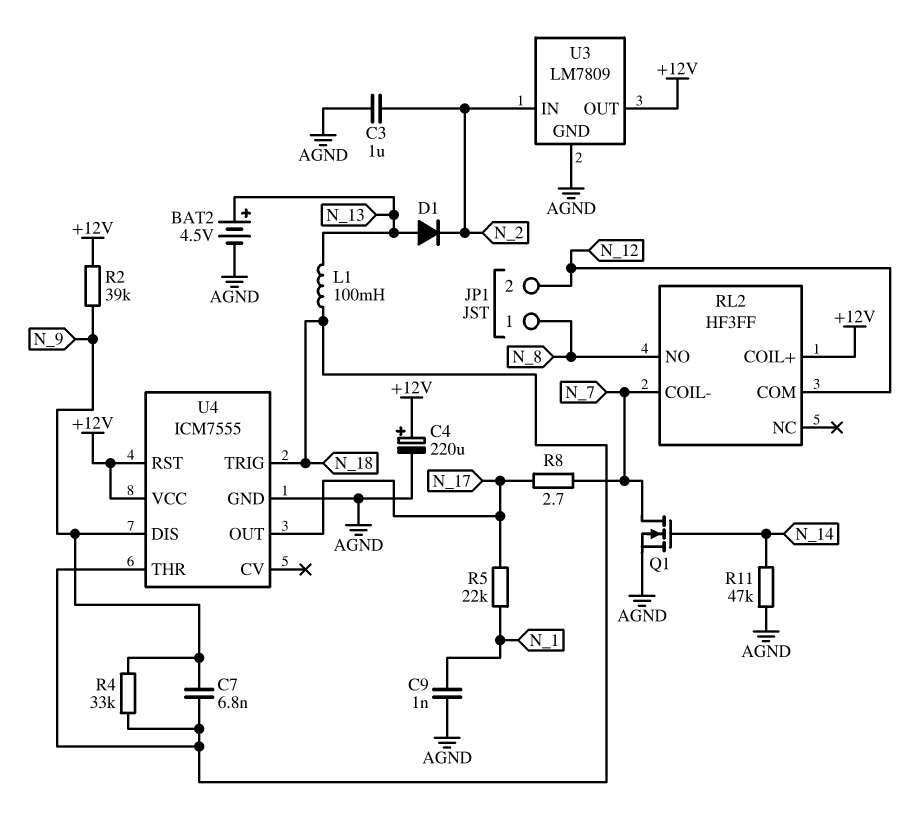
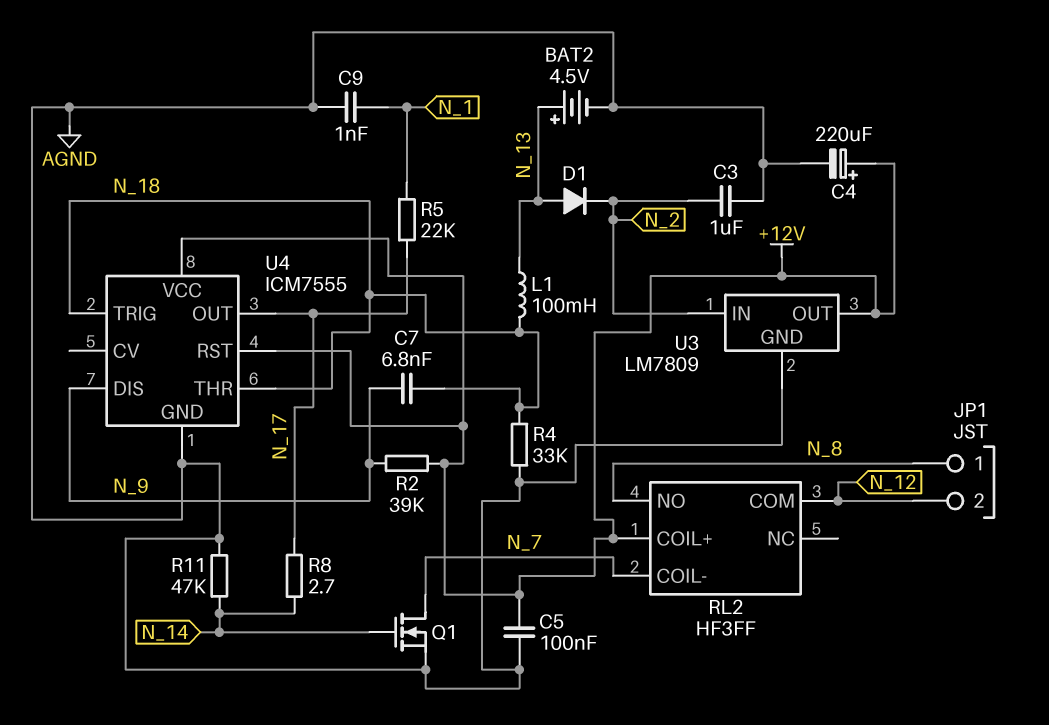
C5: none -> 100nF (+12V, AGND)
R4: 33k (N_9, N_18) -> 33k (AGND, N_18)
R8: 2.7 (N_7, N_17) -> 2.7 (N_14, N_17)

